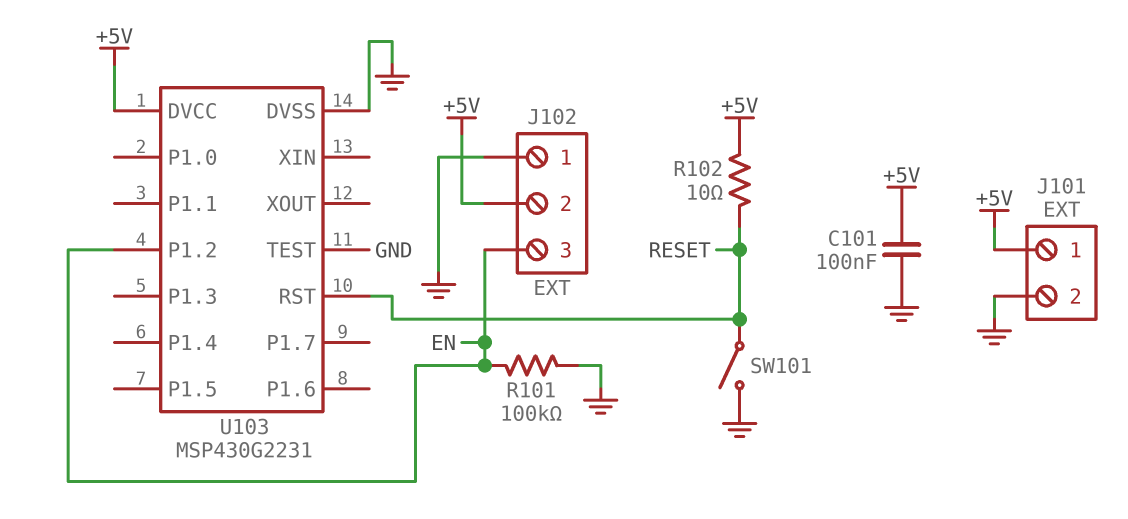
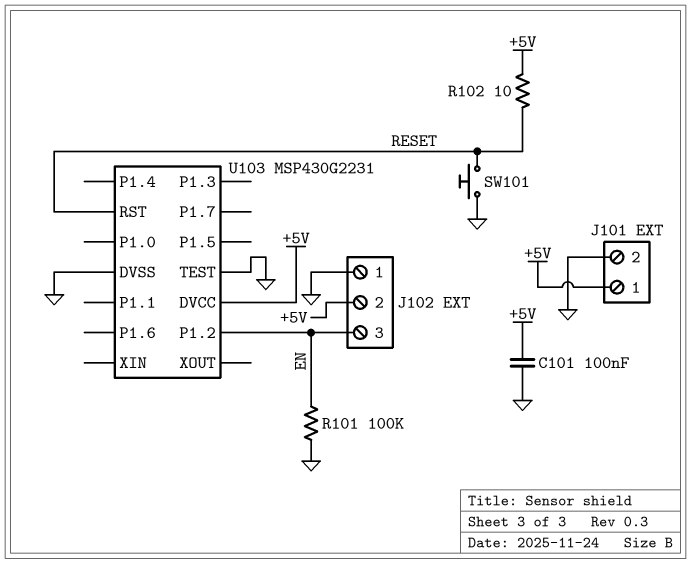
SW101: switch (GND, RESET) -> button (GND, RESET)

